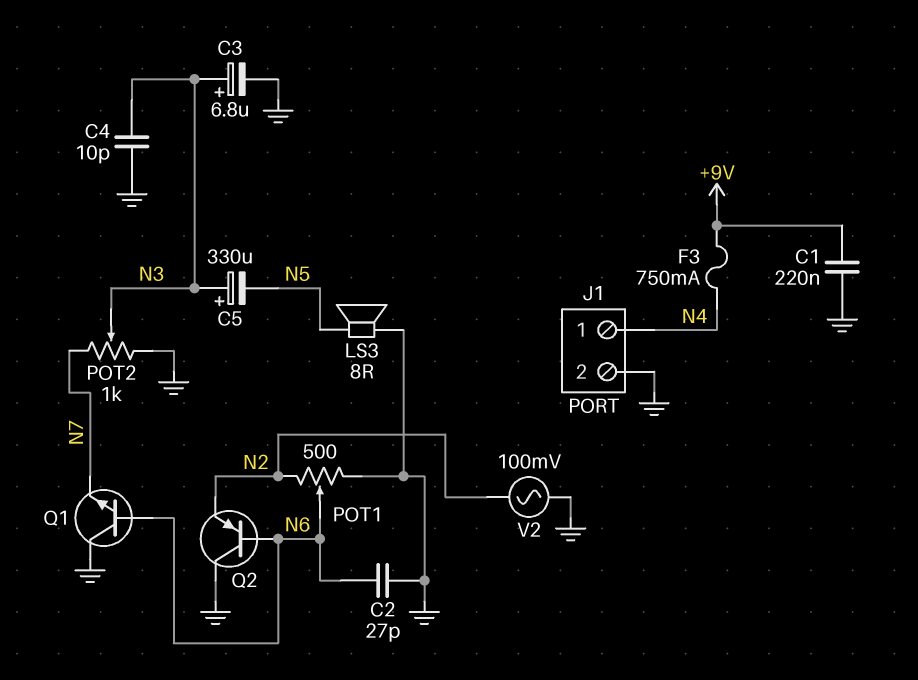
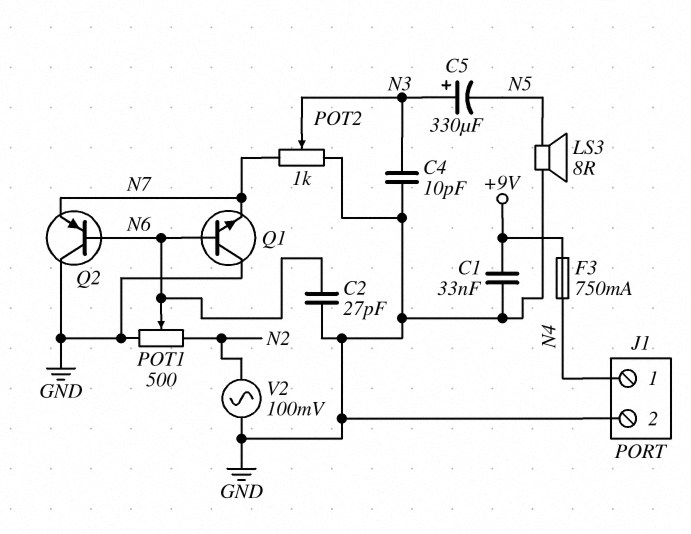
C1: 220nF (+9V, GND) -> 33nF (+9V, GND)
C3: 6.8uF (plus N3, minus GND) -> none
Q2: PNP (B N6, C GND, E N2) -> PNP (B N6, C GND, E N7)

